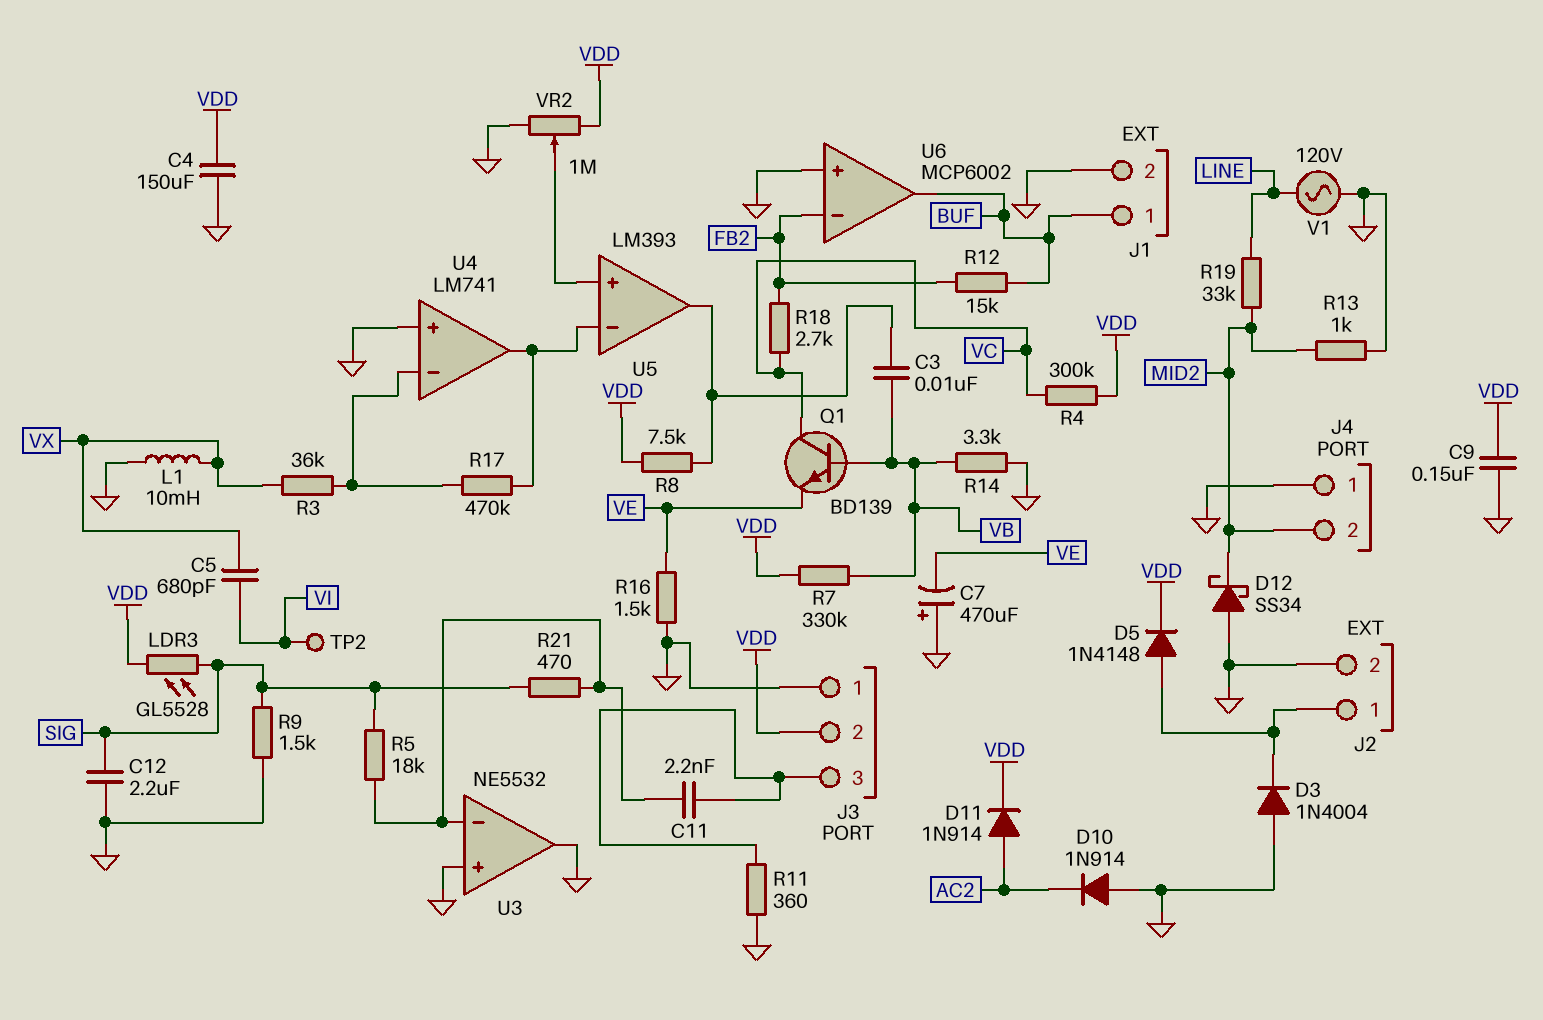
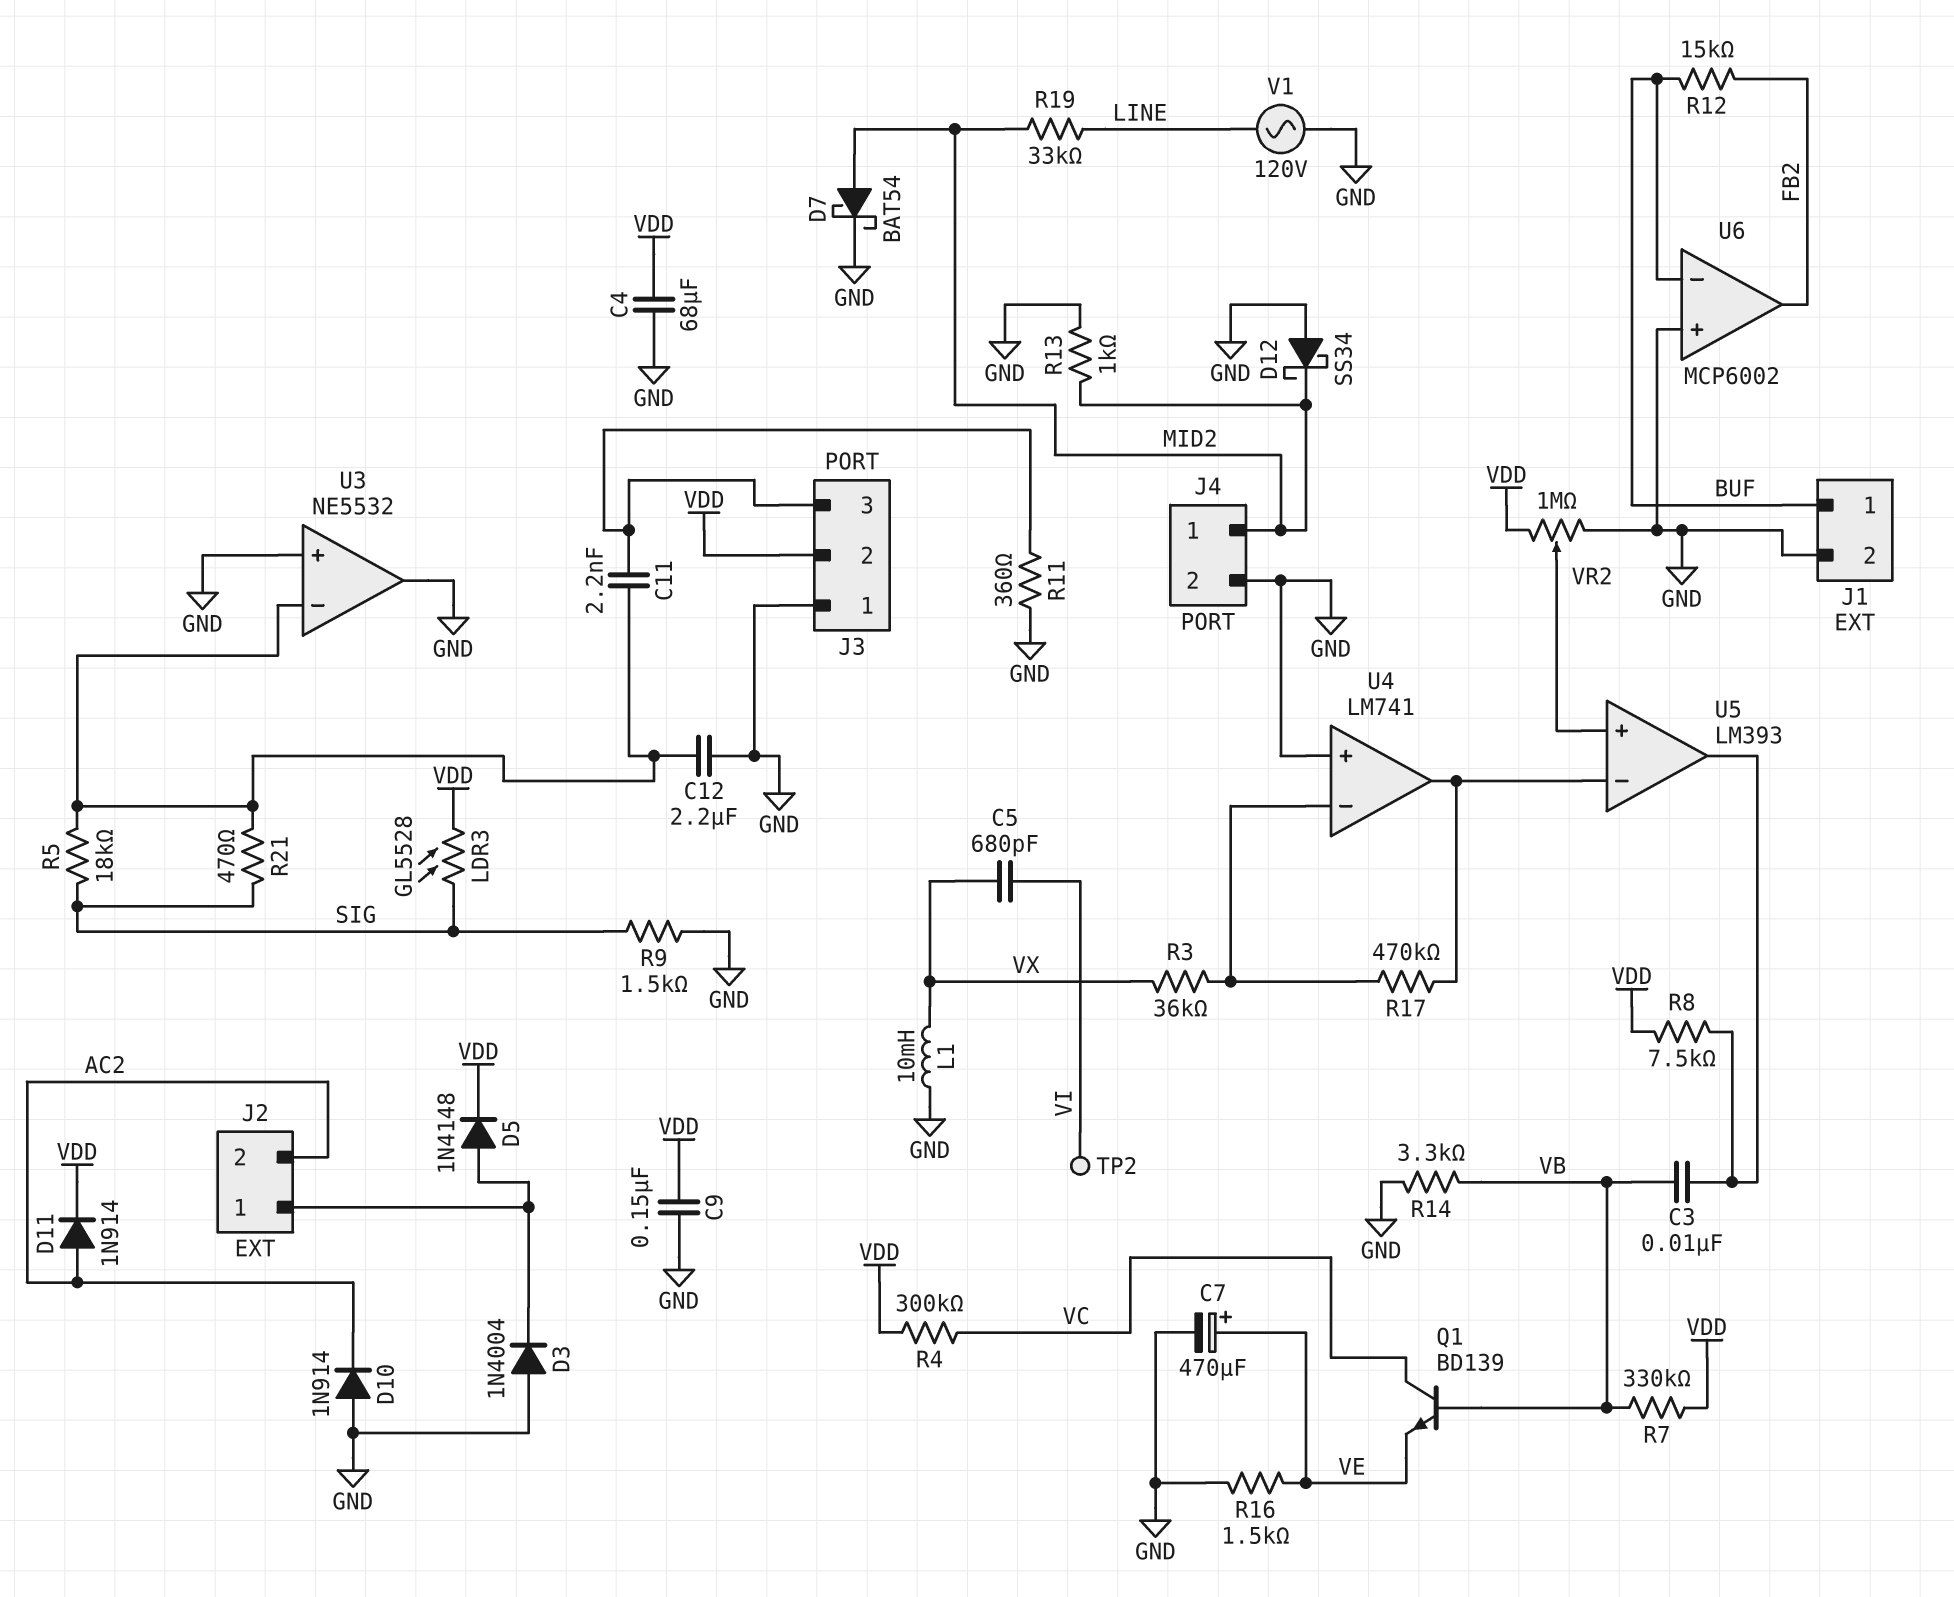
C4: 150uF (GND, VDD) -> 68uF (GND, VDD)
C7: 470uF (plus GND, minus VE) -> 470uF (plus VE, minus GND)
C12: 2.2uF (GND, SIG) -> 2.2uF (GND, U3/in-)
D7: none -> schottky BAT54 (A MID2, K GND)
J2 pin 2: GND -> AC2
J4 pin 1: GND -> MID2
J4 pin 2: MID2 -> GND
R18: 2.7k (FB2, VC) -> none
U6 pin in-: FB2 -> BUF
U6 pin out: BUF -> FB2

